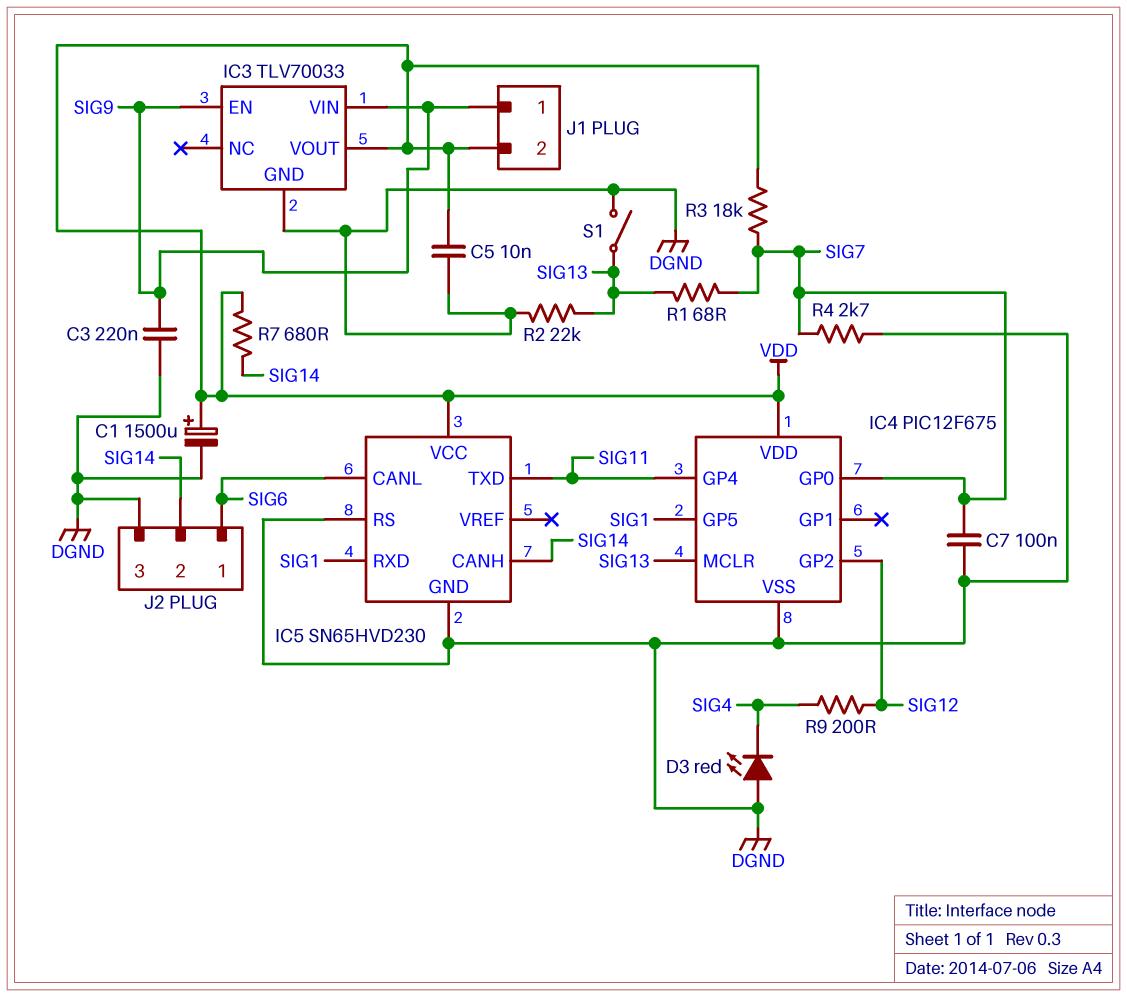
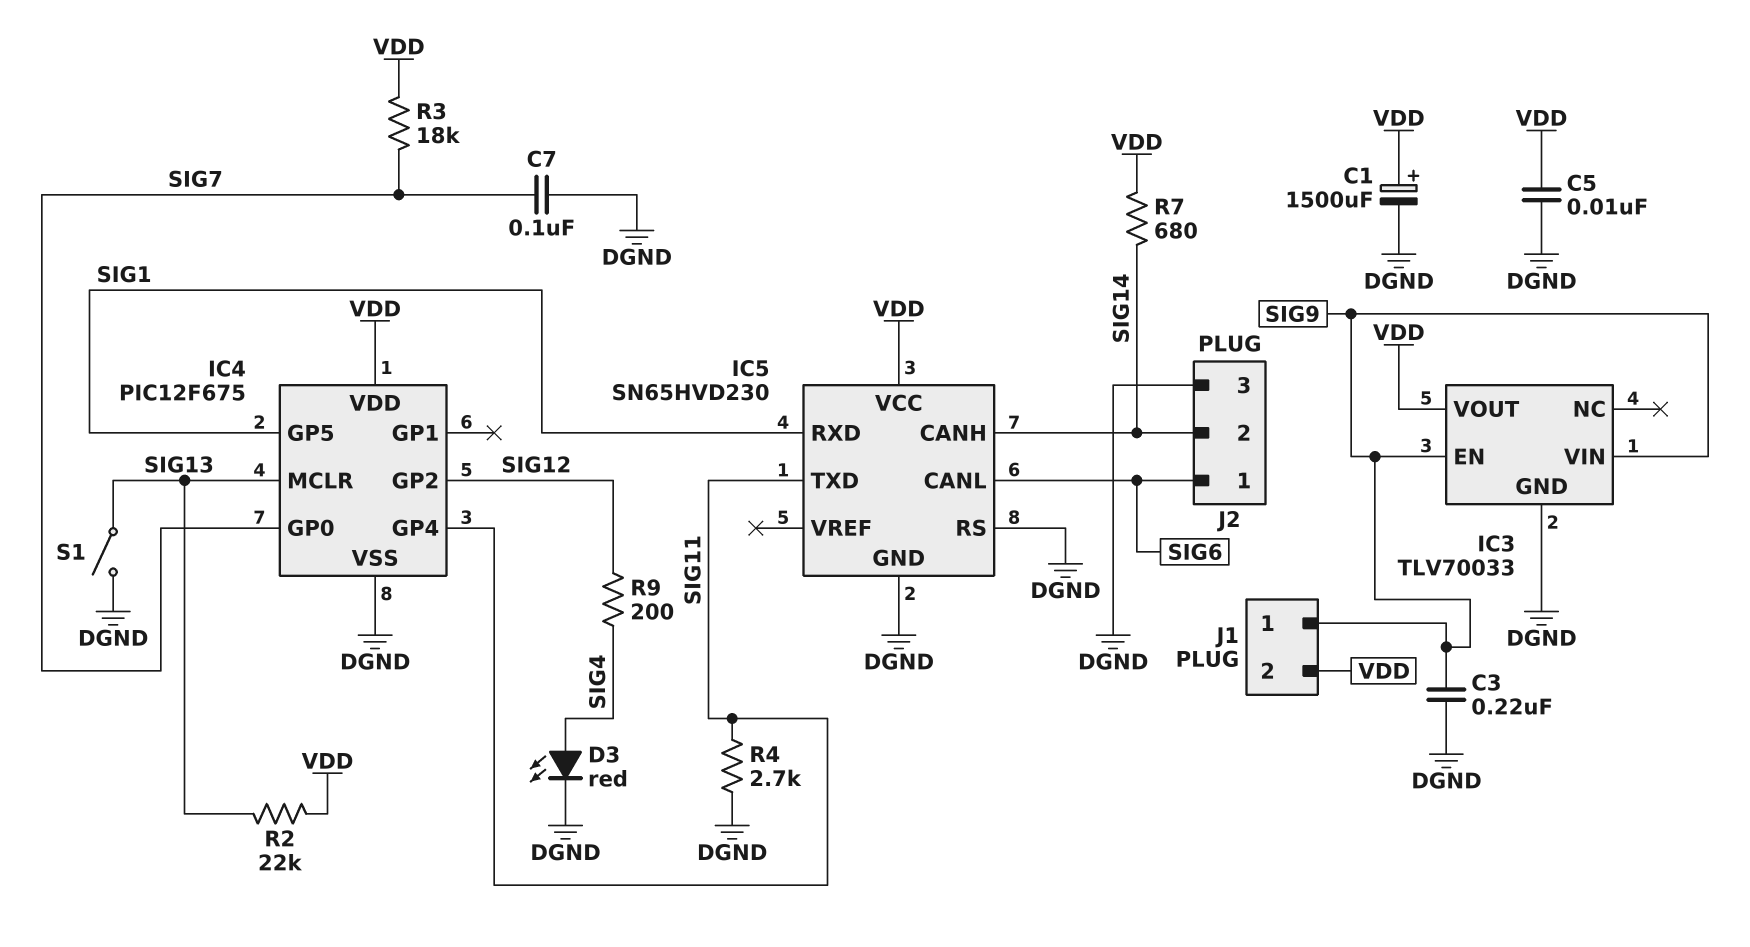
D3: LED red (A DGND, K SIG4) -> LED red (A SIG4, K DGND)
R1: 68 (SIG7, SIG13) -> none
R2: 22k (DGND, SIG13) -> 22k (SIG13, VDD)
R4: 2.7k (DGND, SIG7) -> 2.7k (DGND, SIG11)

